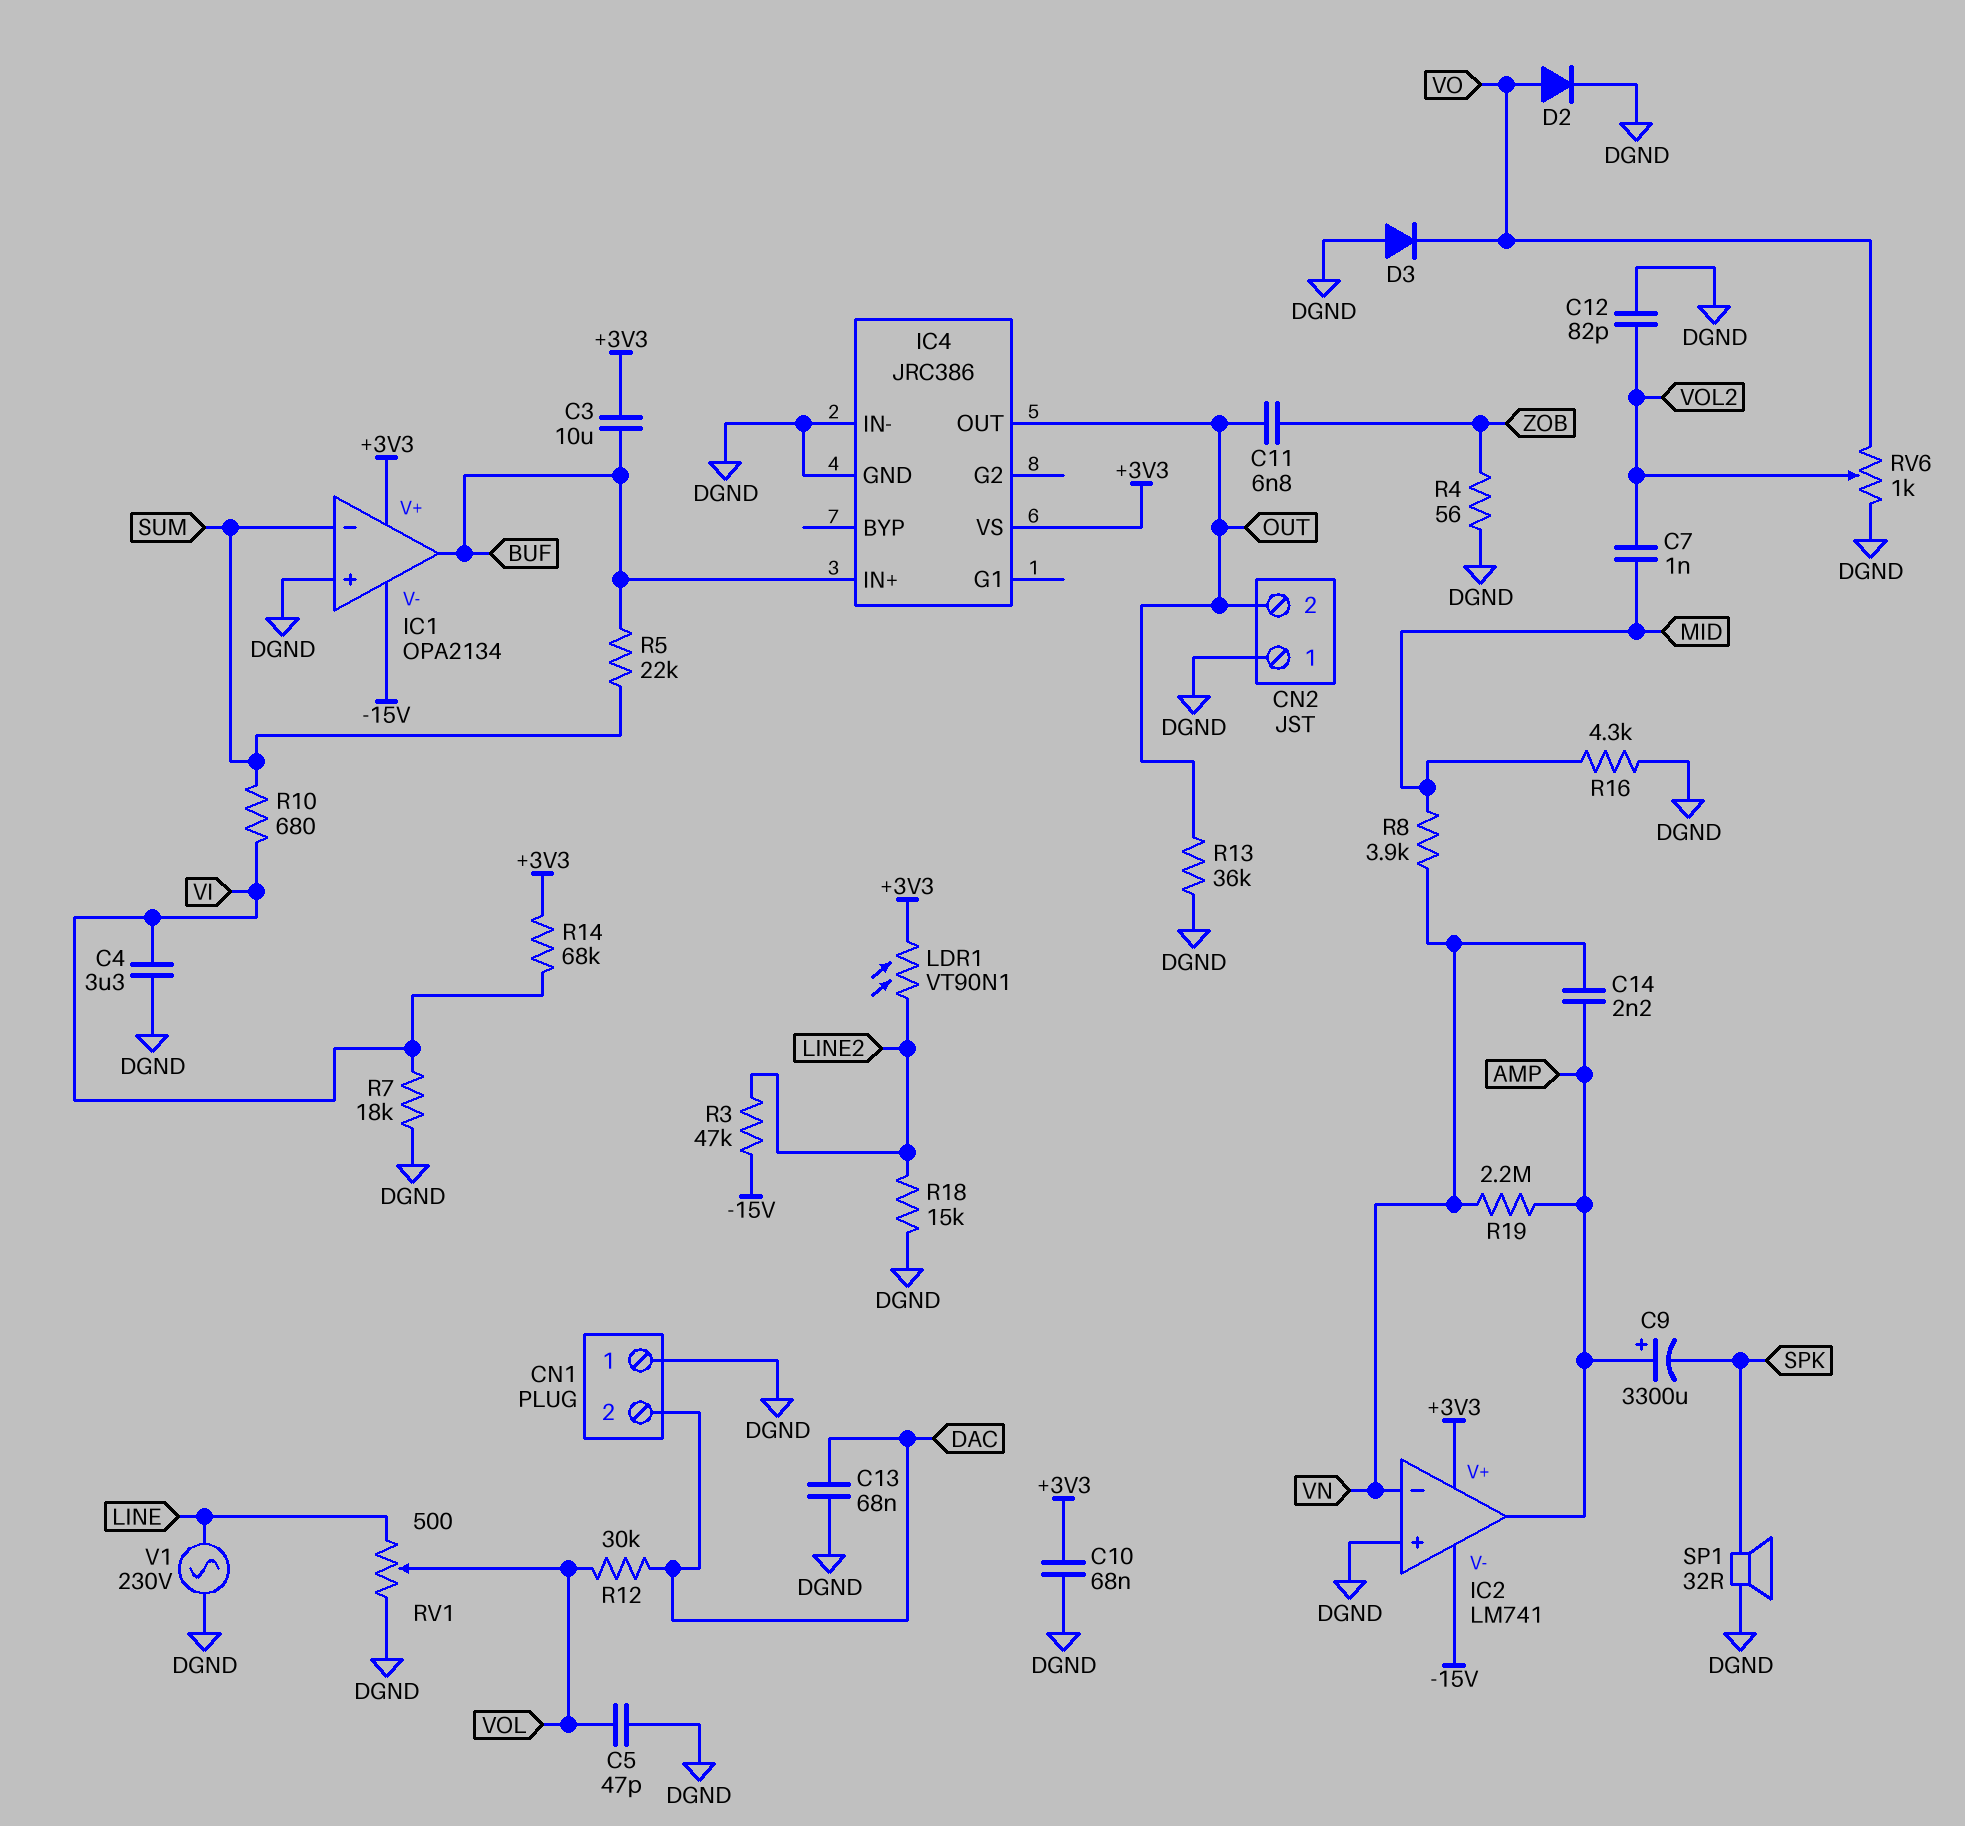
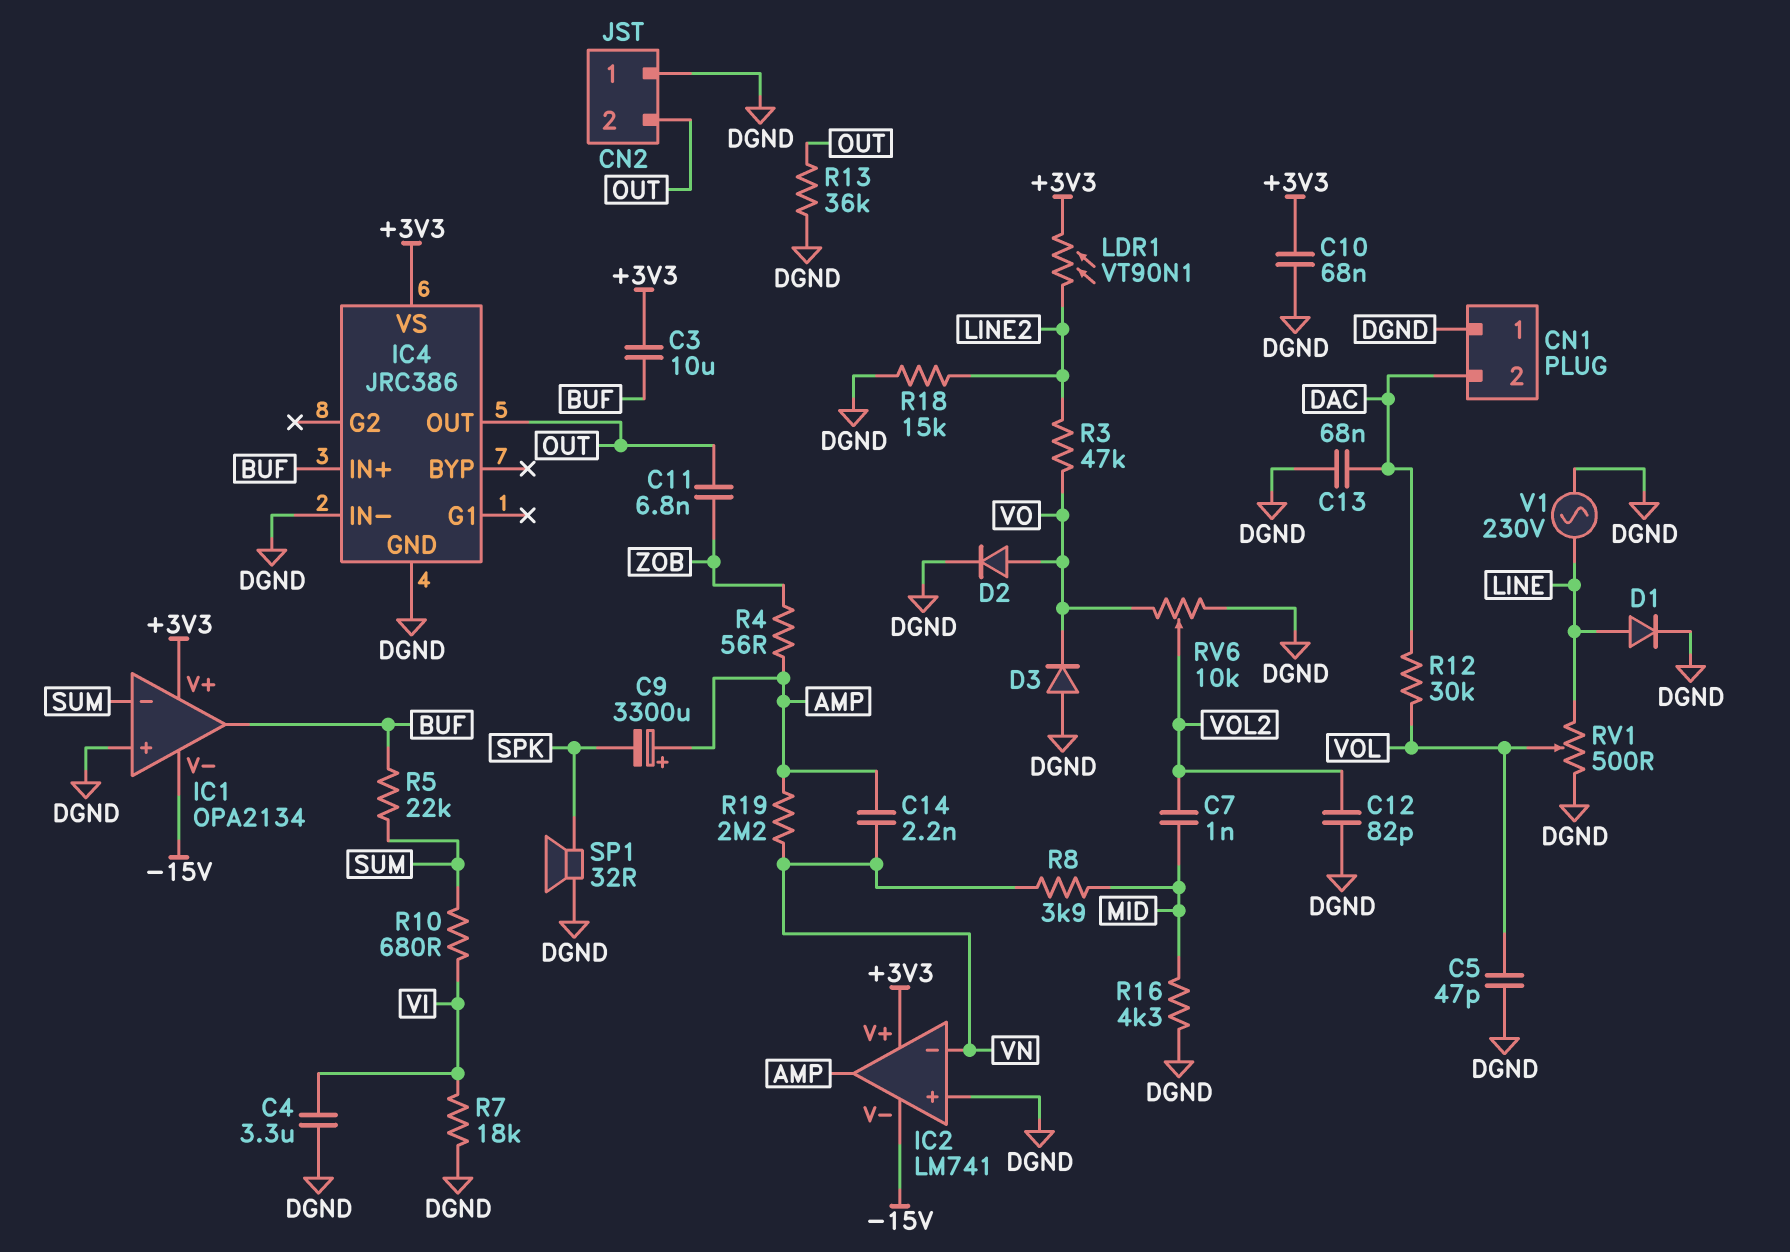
D1: none -> diode (A LINE, K DGND)
R3: 47k (-15V, LINE2) -> 47k (LINE2, VO)
R4: 56 (DGND, ZOB) -> 56 (AMP, ZOB)
R14: 68k (+3V3, VI) -> none
RV6: 1k (DGND, VO, wiper VOL2) -> 10k (DGND, VO, wiper VOL2)

